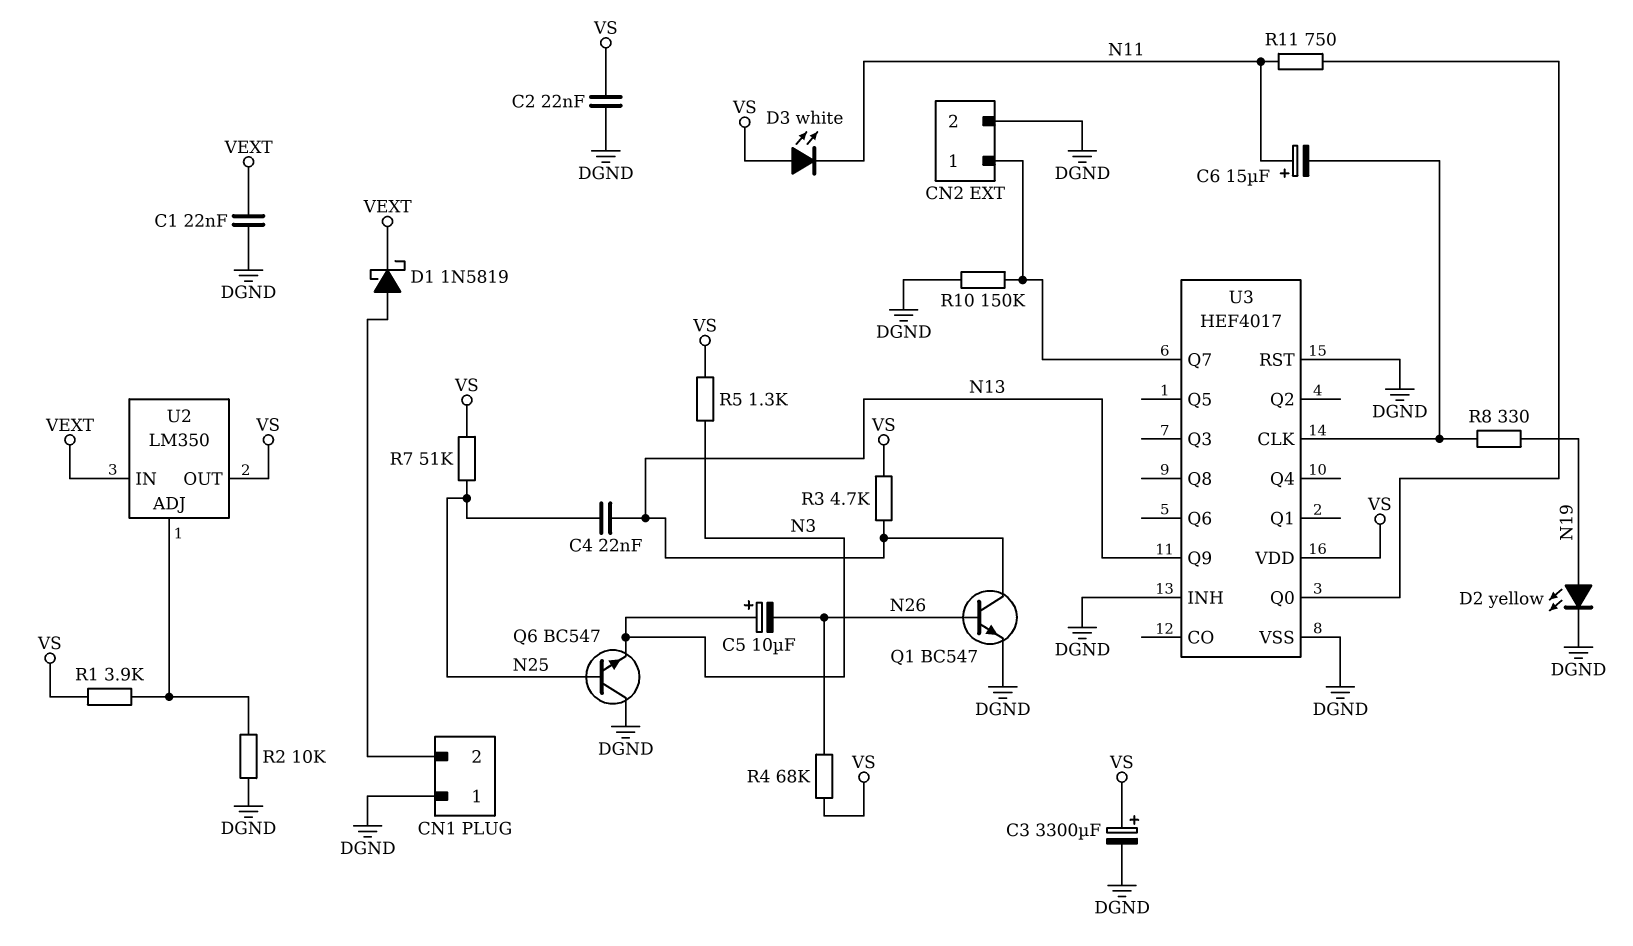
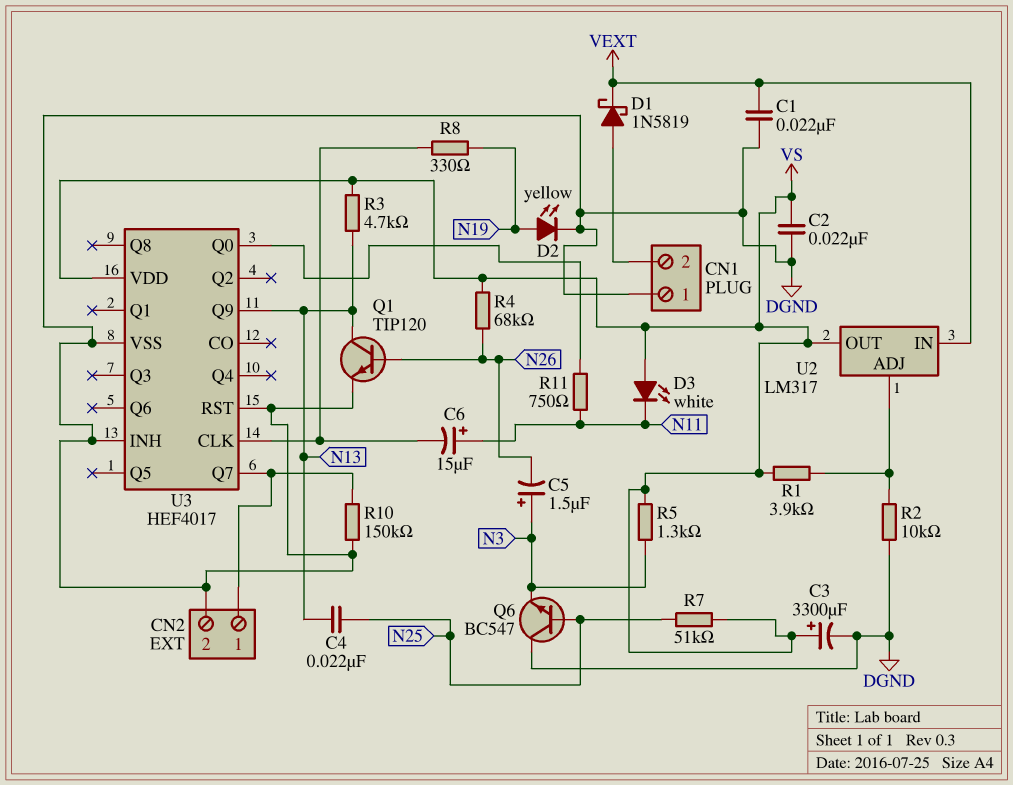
C5: 10uF (plus N3, minus N26) -> 1.5uF (plus N3, minus N26)
Q1: NPN BC547 (B N26, C N13, E DGND) -> NPN TIP120 (B N26, C N13, E DGND)
U2: LM350 -> LM317

